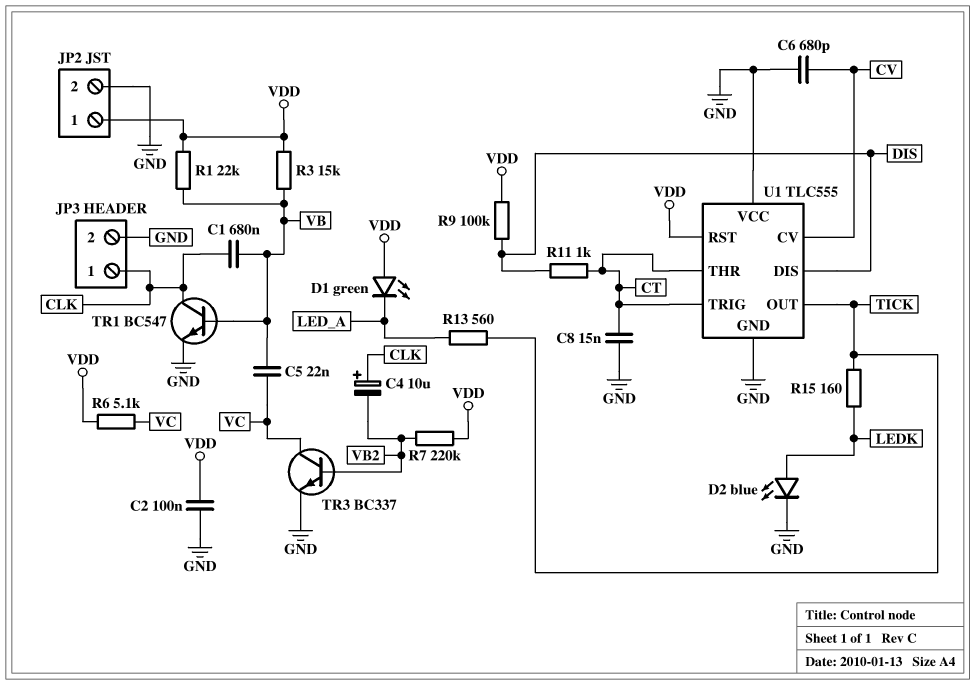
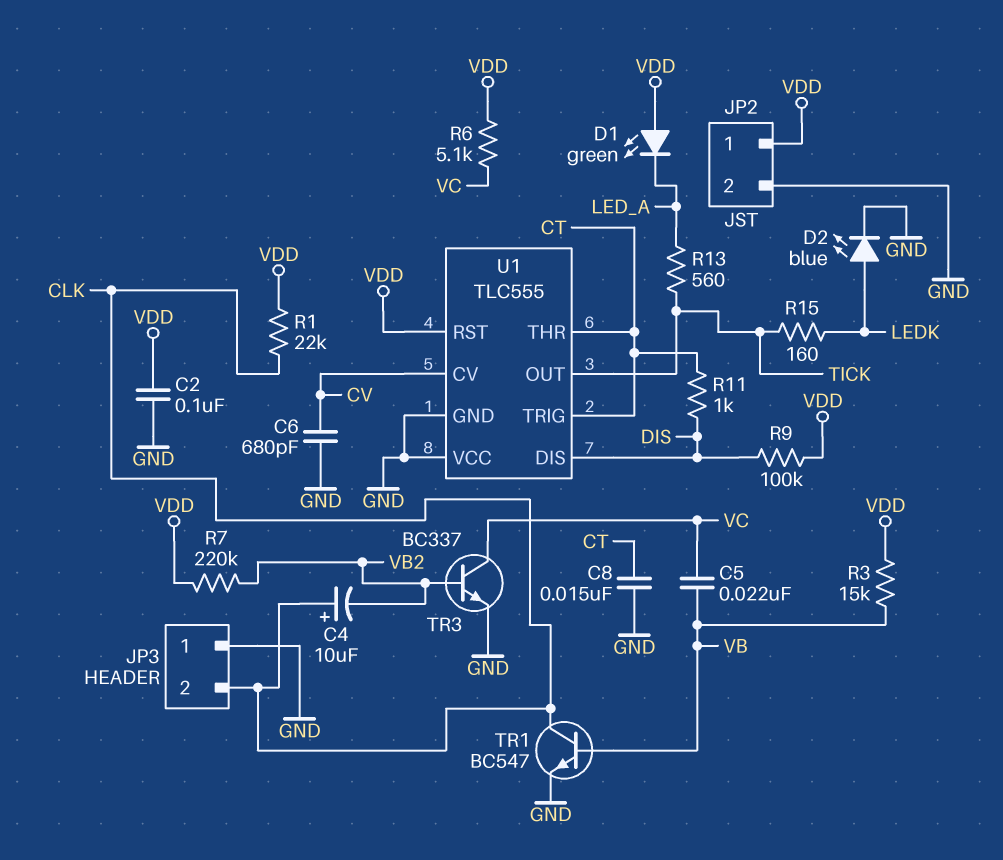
C1: 680nF (CLK, VB) -> none
JP3 pin 1: CLK -> GND
JP3 pin 2: GND -> CLK
R1: 22k (VB, VDD) -> 22k (CLK, VDD)

